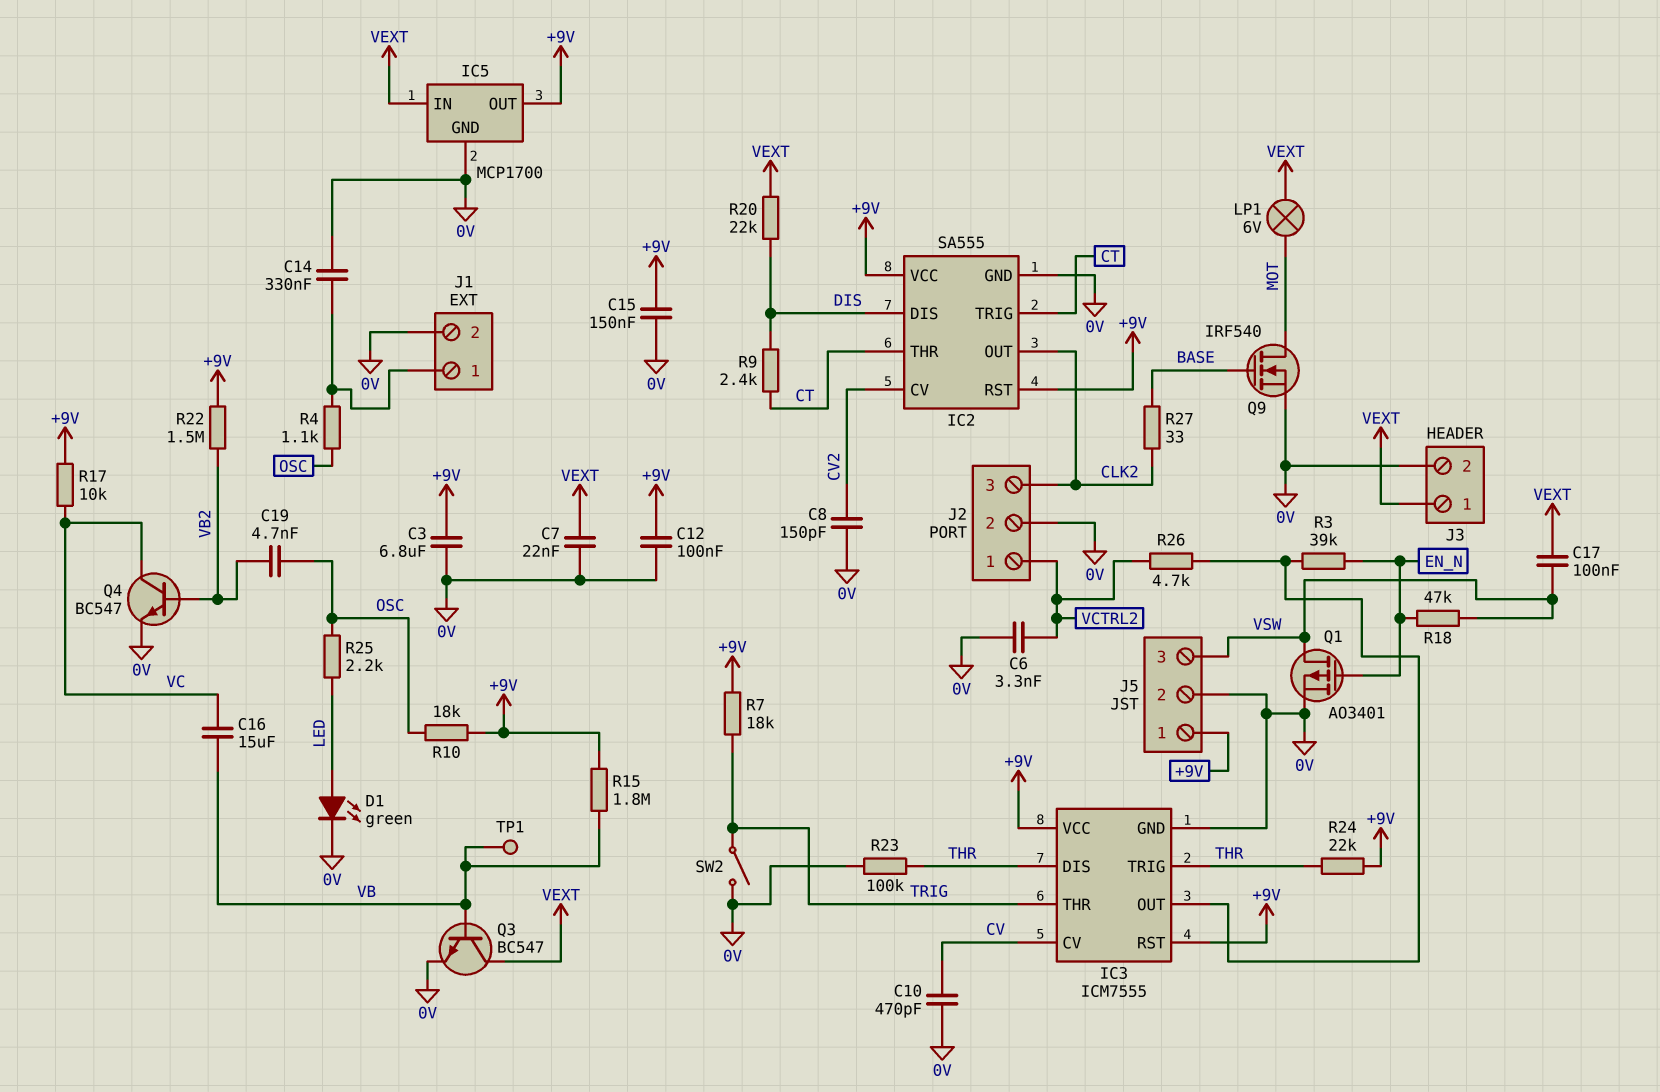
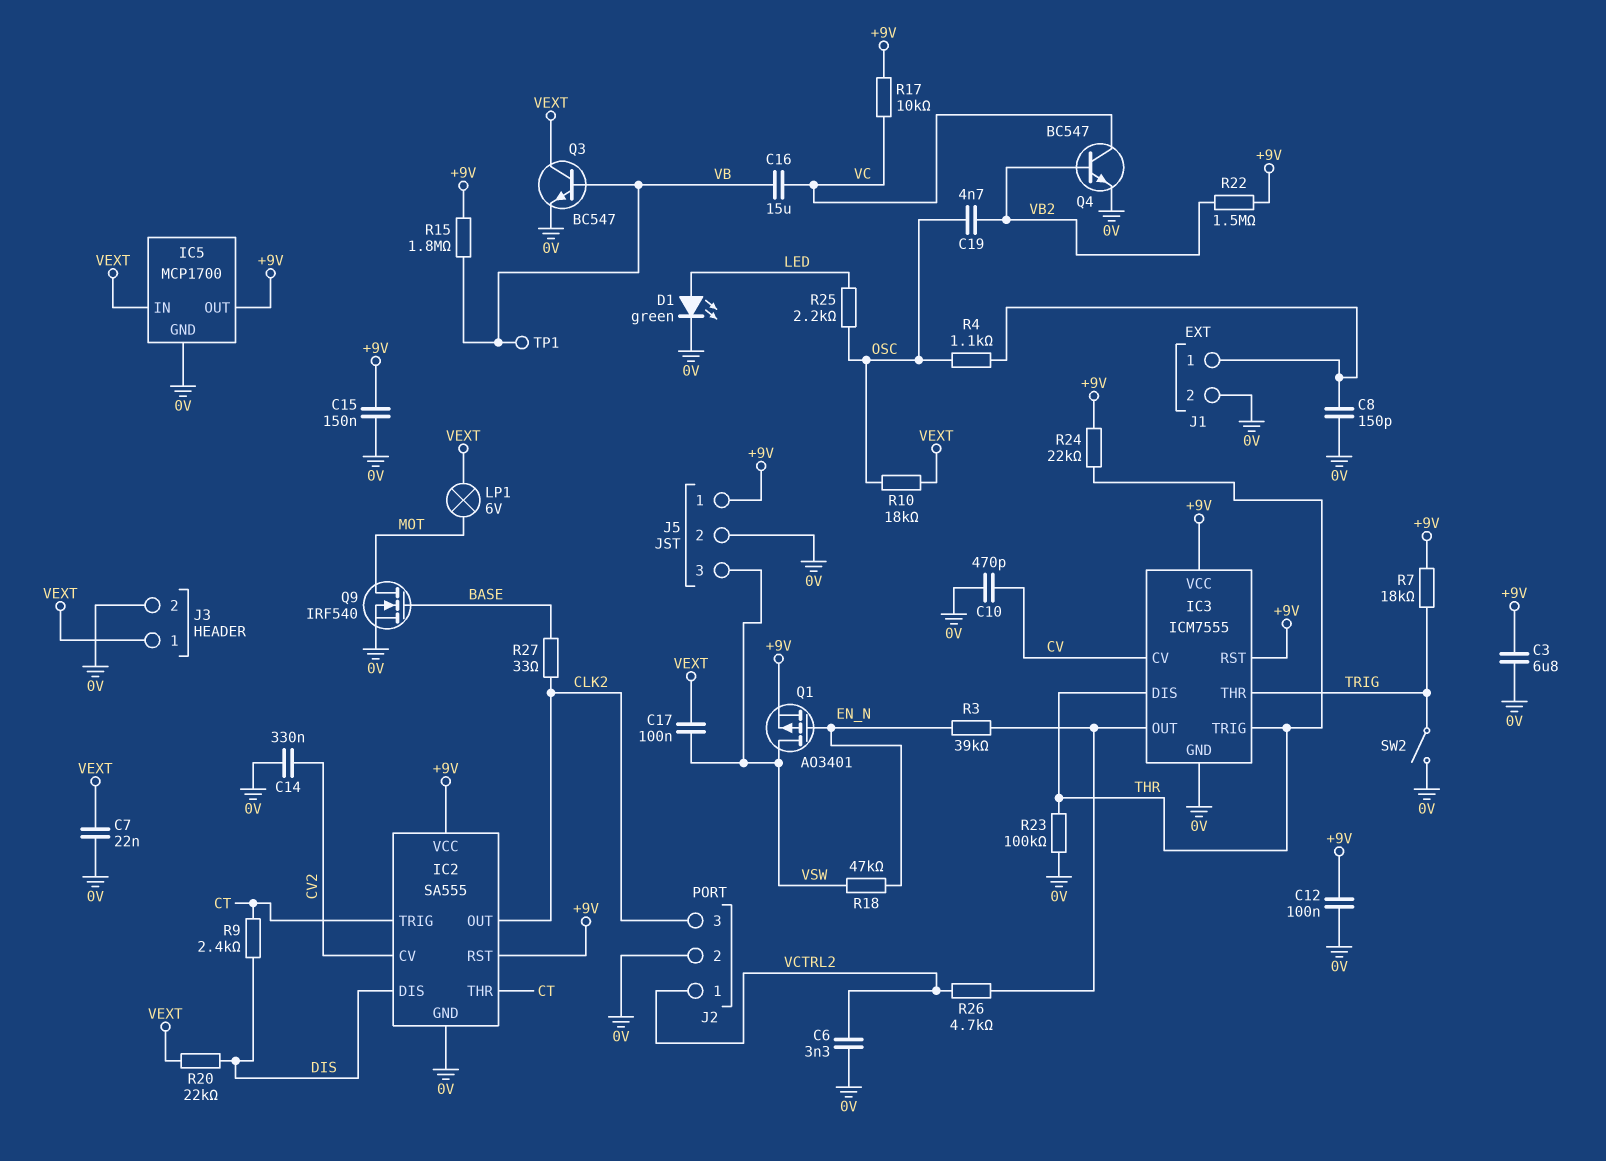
C8: 150pF (0V, CV2) -> 150pF (0V, J1/1)
C14: 330nF (0V, J1/1) -> 330nF (0V, CV2)
Q1: PMOS AO3401 (G EN_N, D VSW, S 0V) -> PMOS AO3401 (G EN_N, D VSW, S +9V)
R10: 18k (+9V, OSC) -> 18k (OSC, VEXT)

